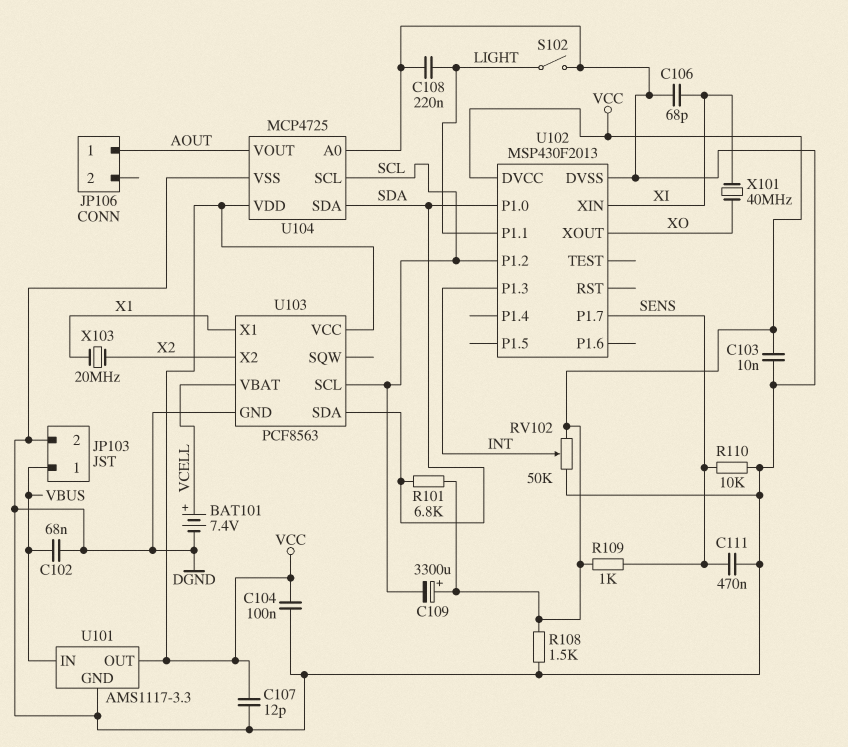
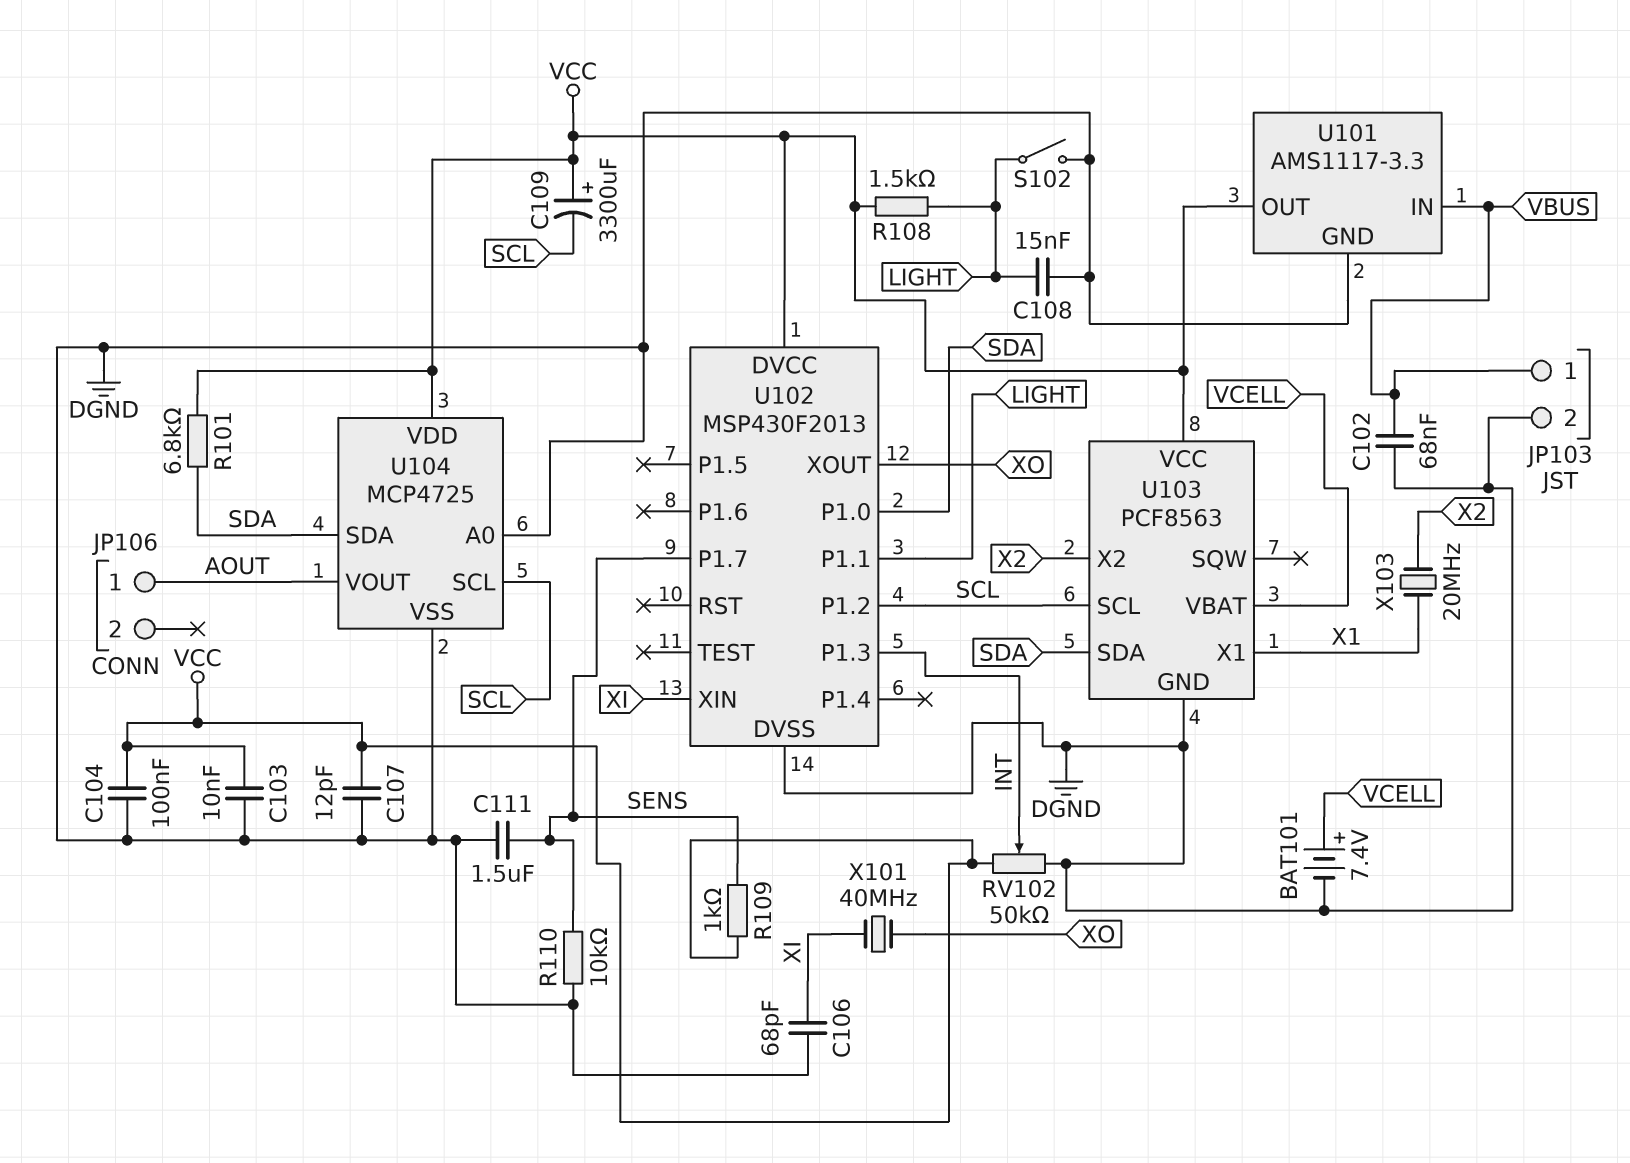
C108: 220nF (DGND, LIGHT) -> 15nF (DGND, LIGHT)
C111: 470nF (DGND, SENS) -> 1.5uF (DGND, SENS)
R108: 1.5k (DGND, VCC) -> 1.5k (LIGHT, VCC)

